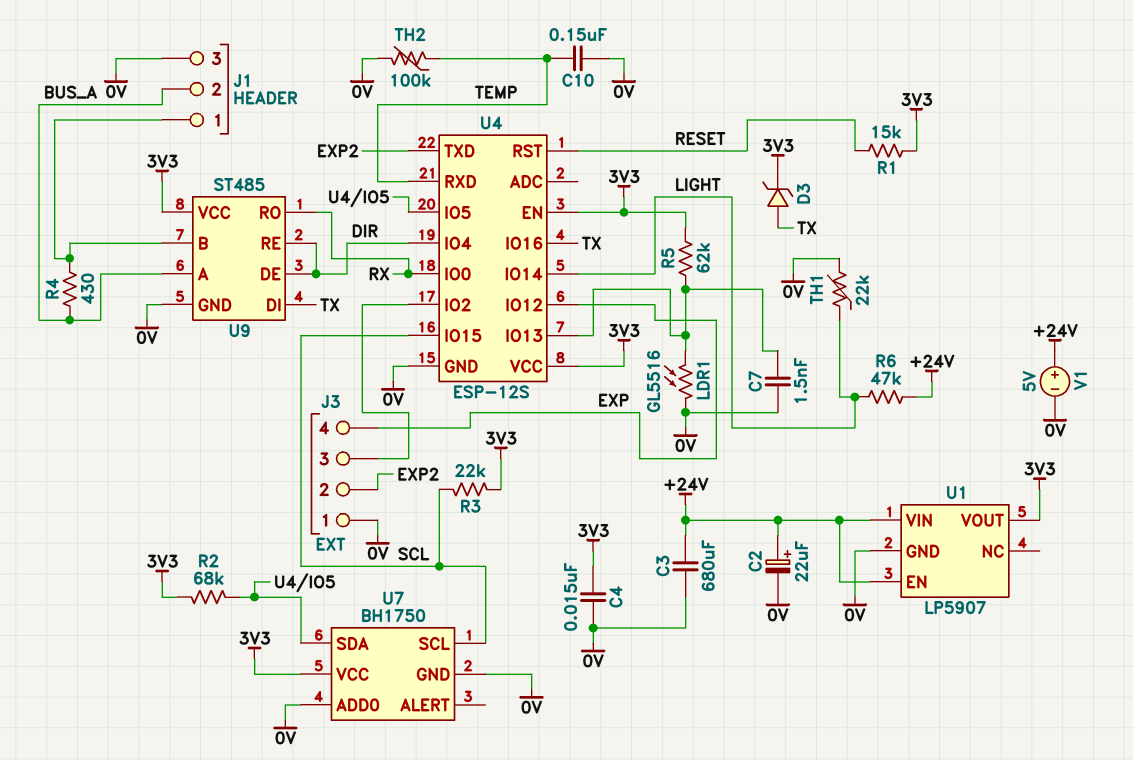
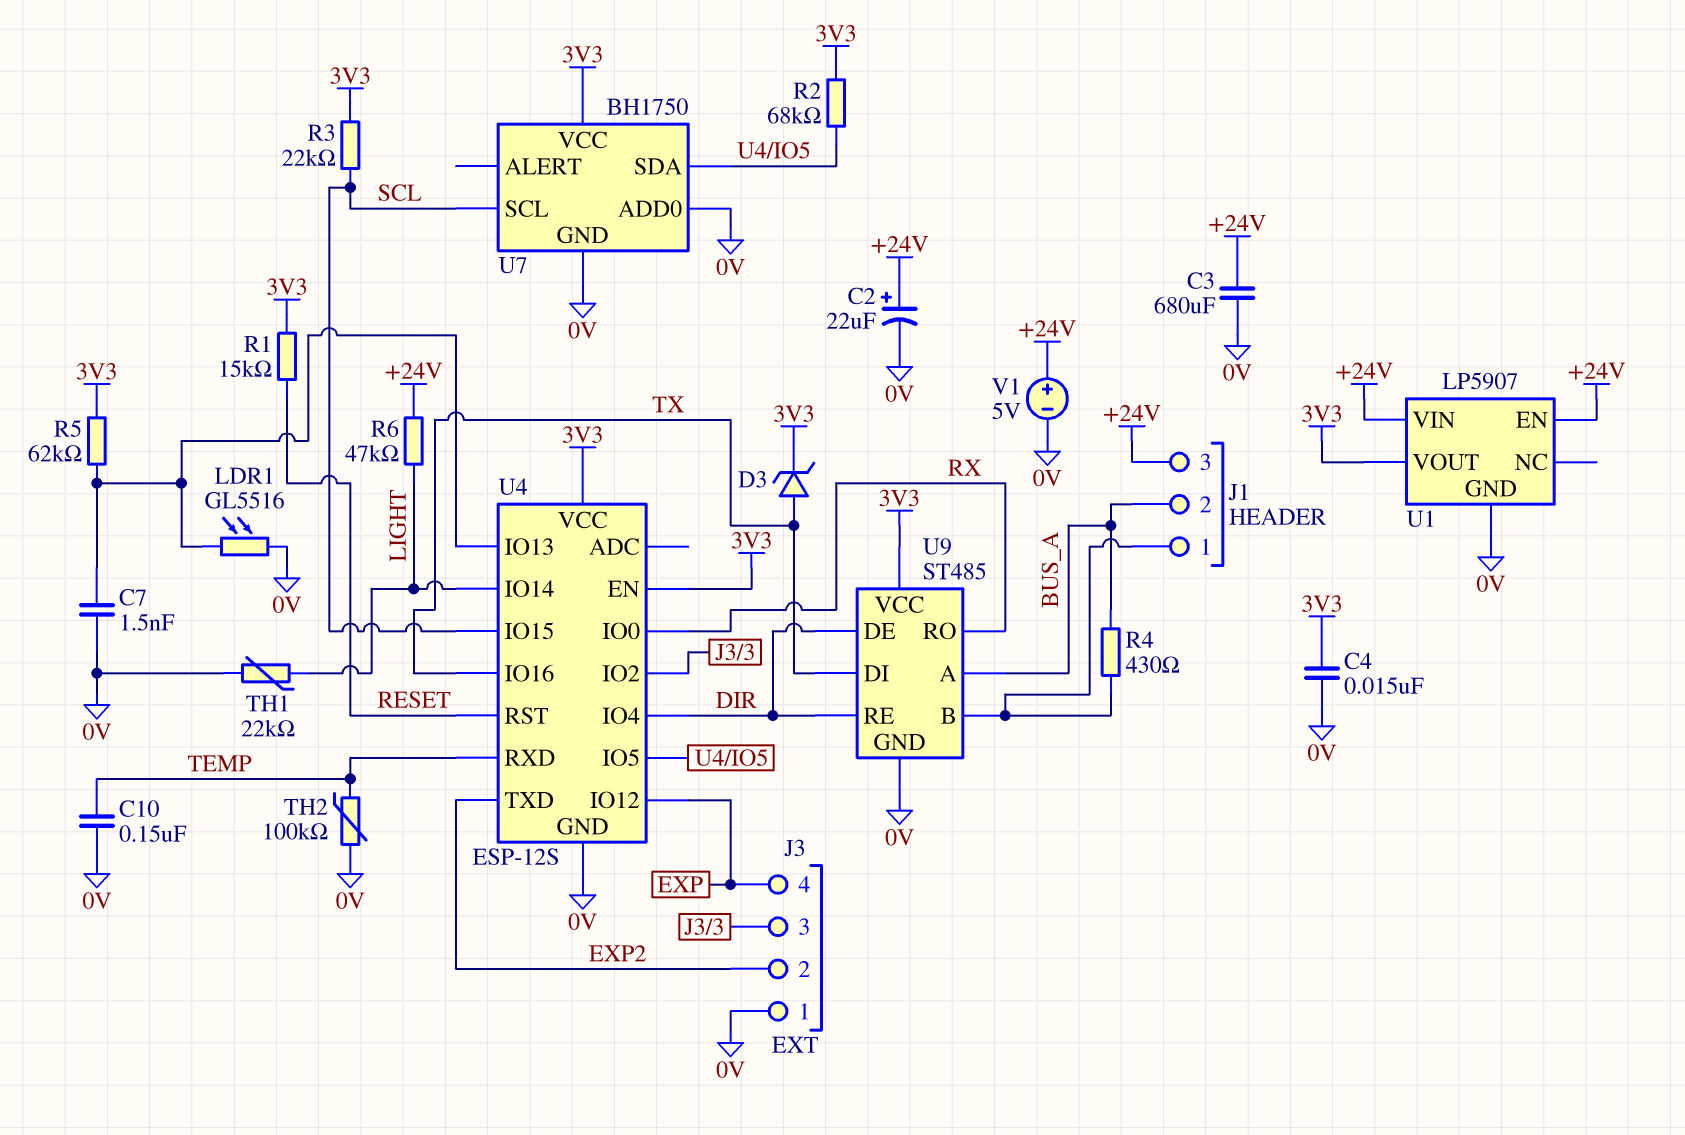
J1 pin 3: 0V -> +24V

